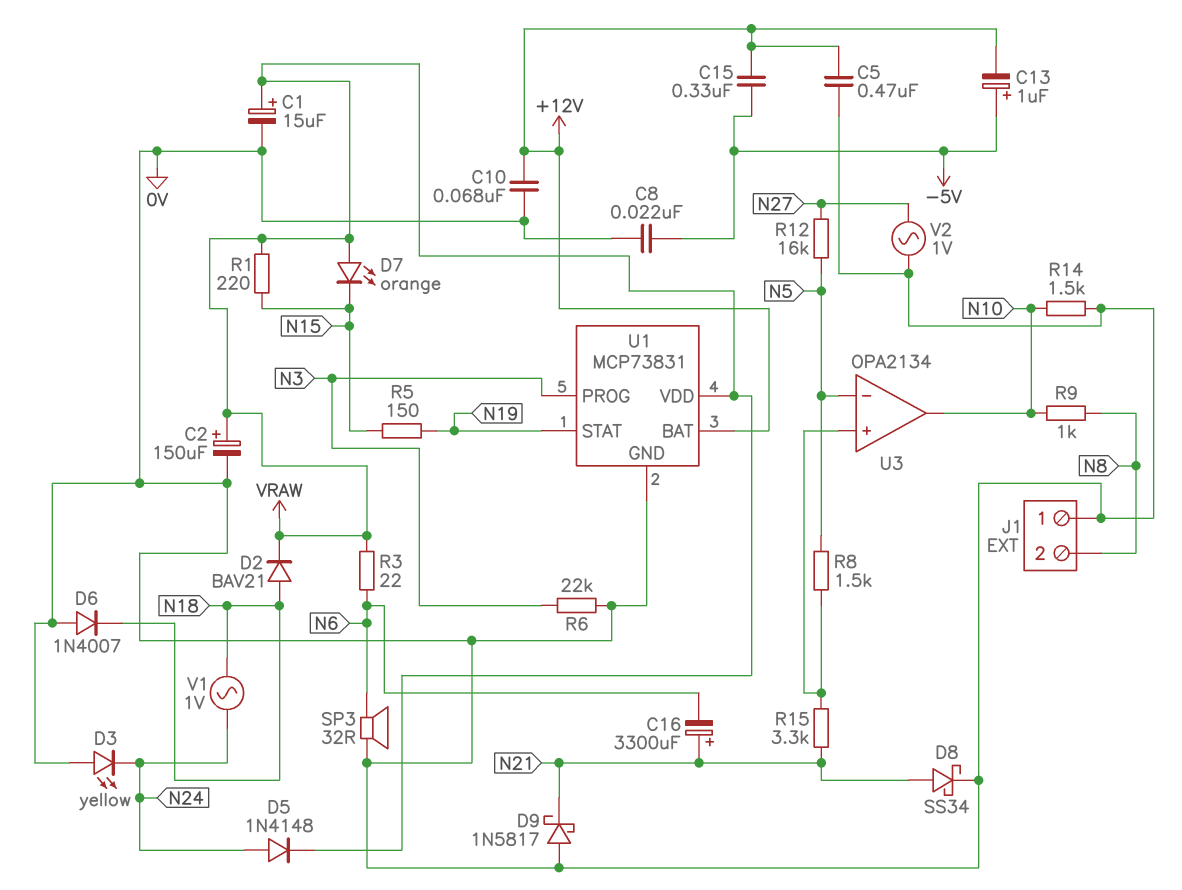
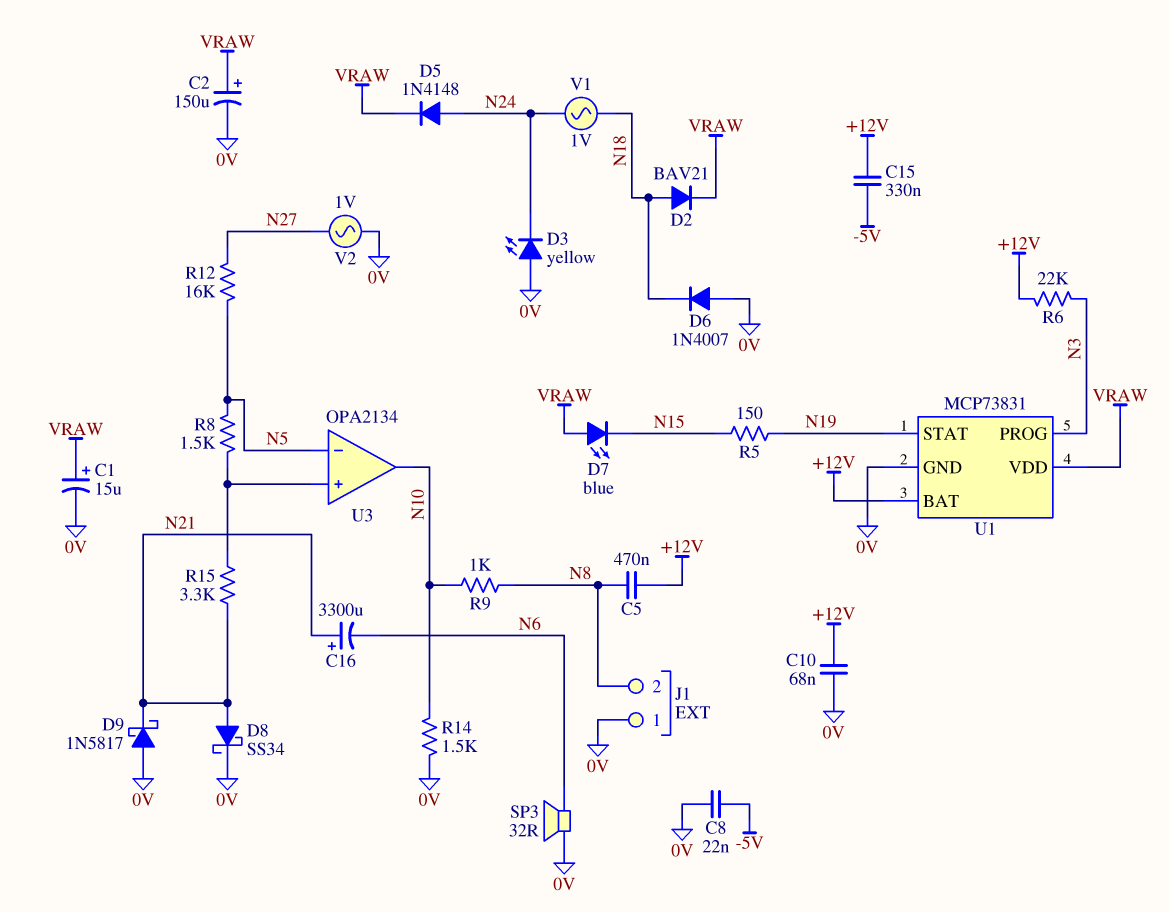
C5: 470nF (+12V, 0V) -> 470nF (+12V, N8)
C13: 1uF (plus -5V, minus +12V) -> none
D7: LED orange (A VRAW, K N15) -> LED blue (A VRAW, K N15)
R1: 220 (N15, VRAW) -> none
R3: 22 (N6, VRAW) -> none
R6: 22k (0V, N3) -> 22k (+12V, N3)

